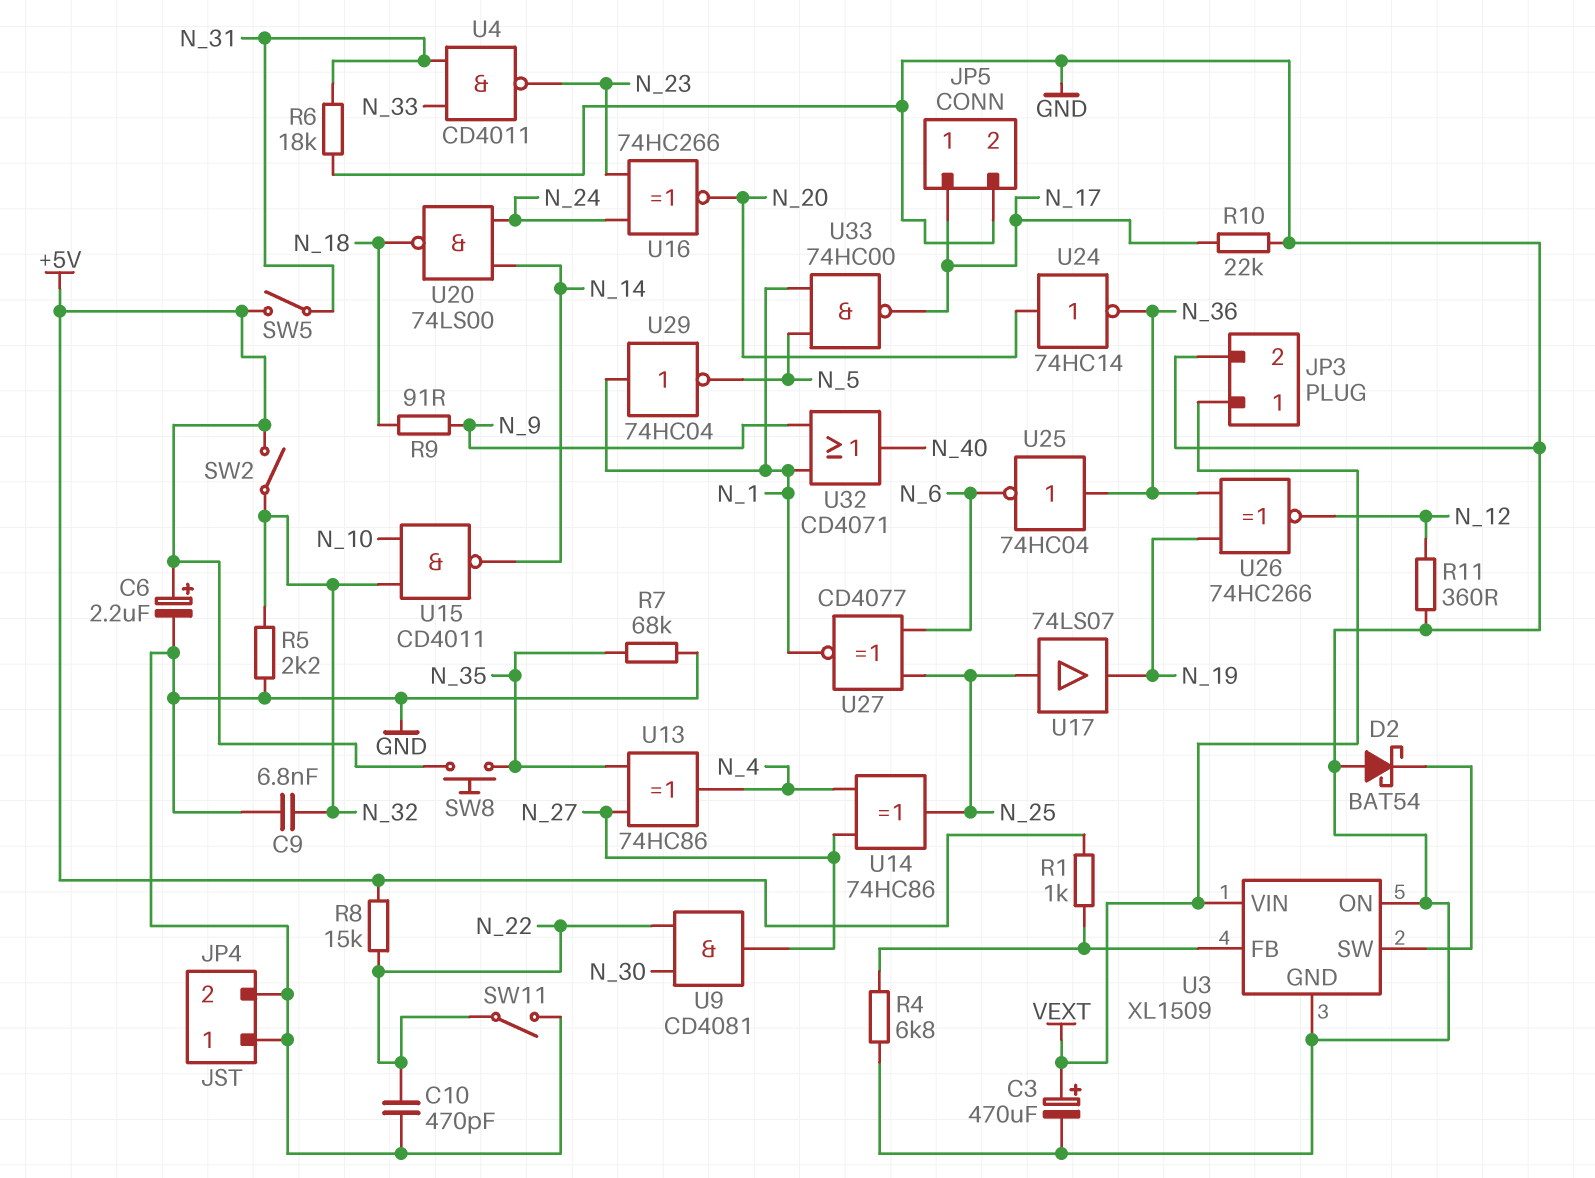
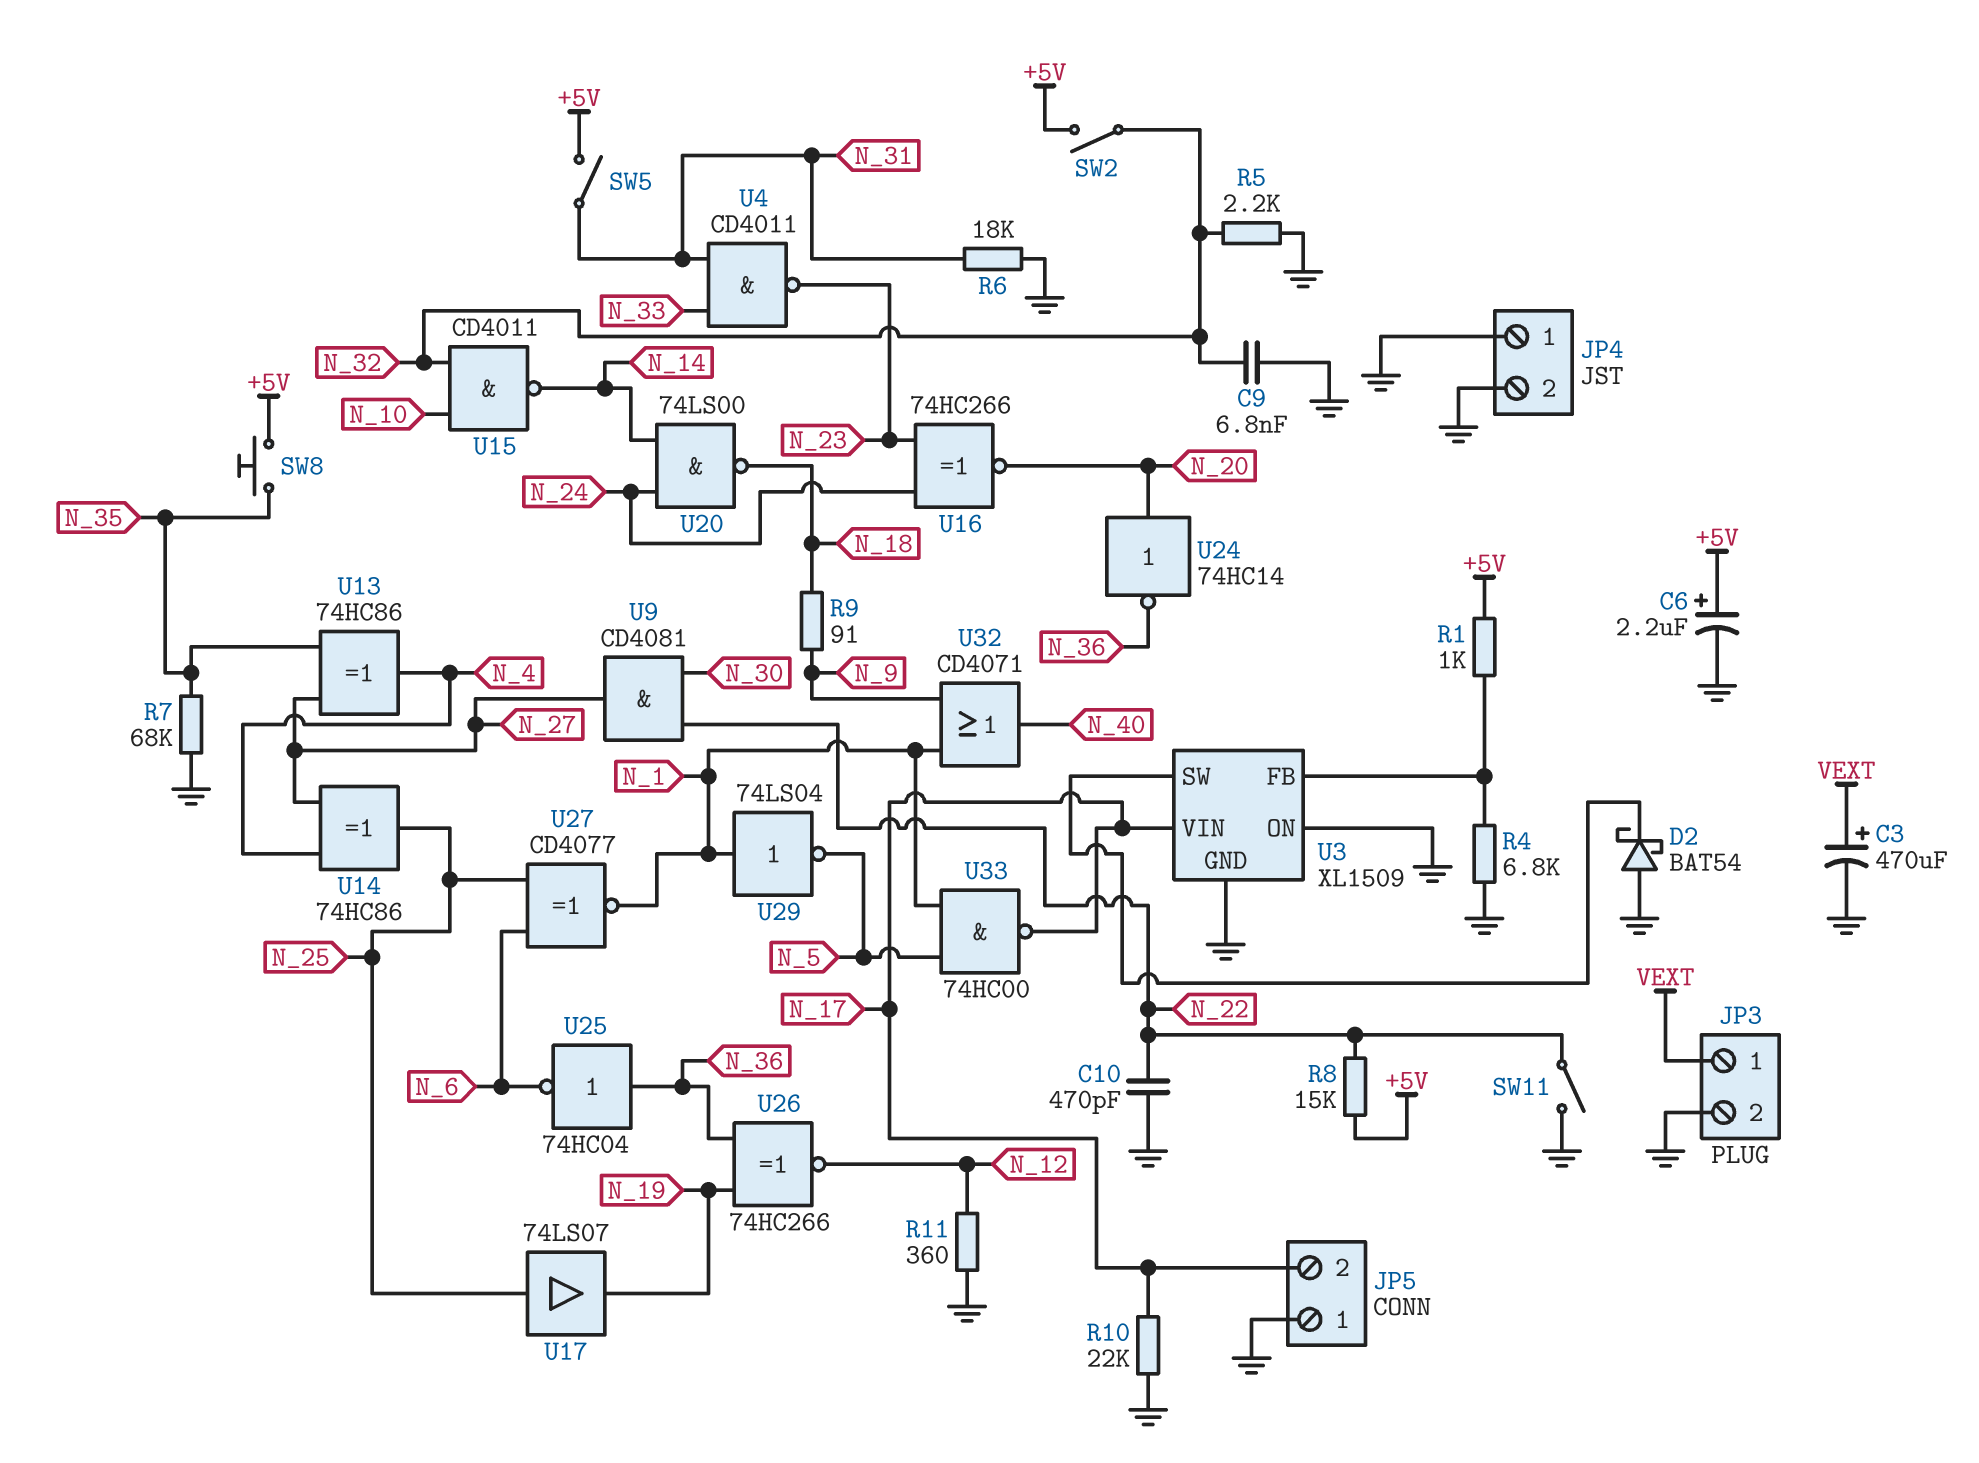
JP5 pin 1: N_17 -> GND
JP5 pin 2: GND -> N_17
U3 pin VIN: VEXT -> N_17
U29: NOT 74HC04 (in N_1, out N_5) -> NOT 74LS04 (in N_1, out N_5)

